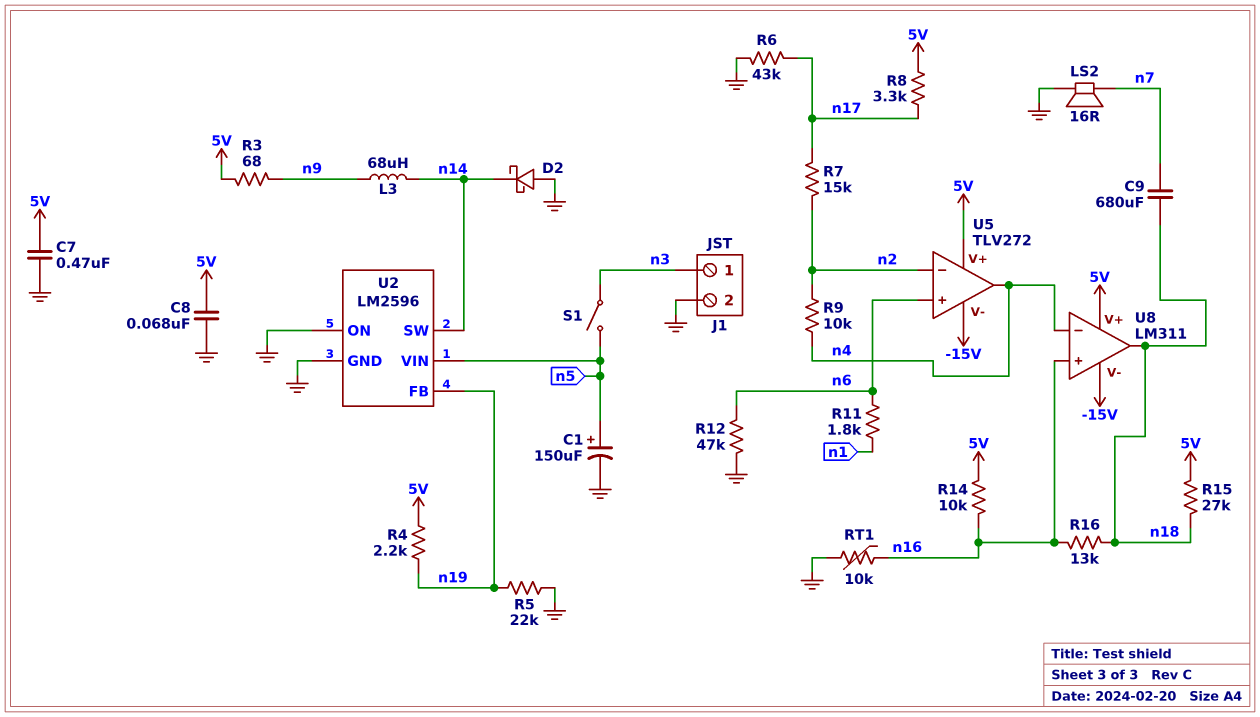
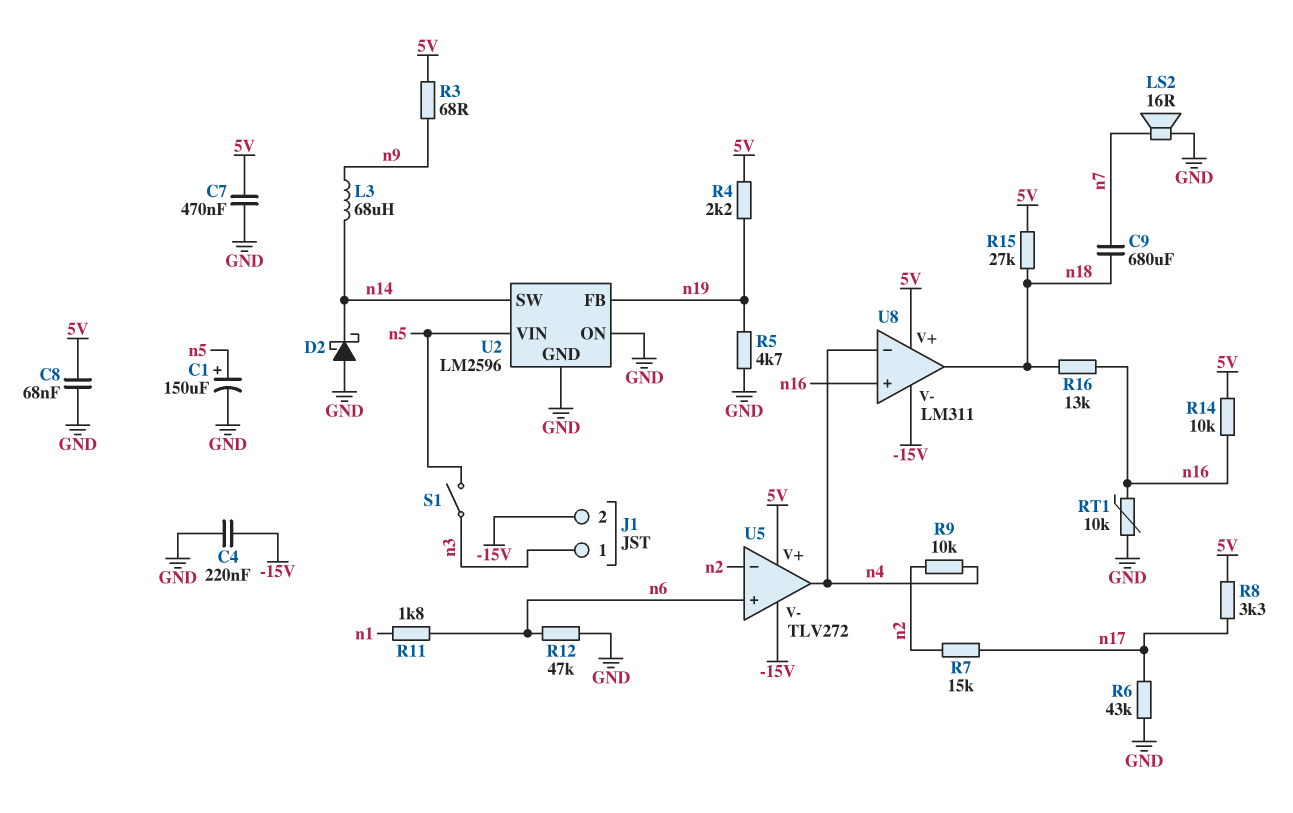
C4: none -> 220nF (-15V, GND)
J1 pin 2: GND -> -15V
R5: 22k (GND, n19) -> 4.7k (GND, n19)

